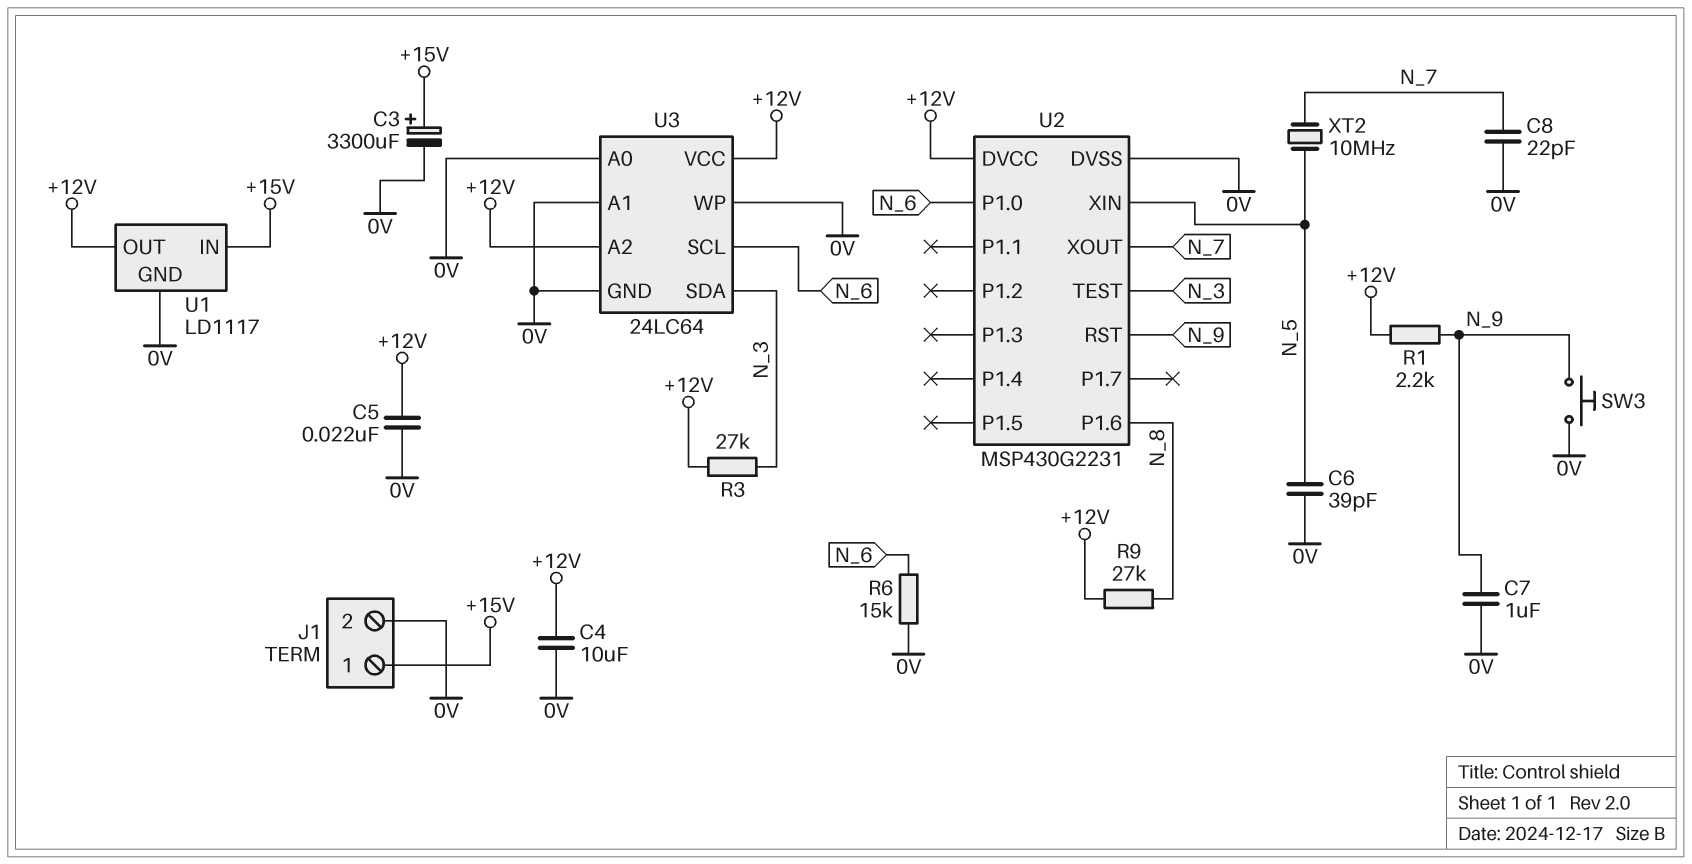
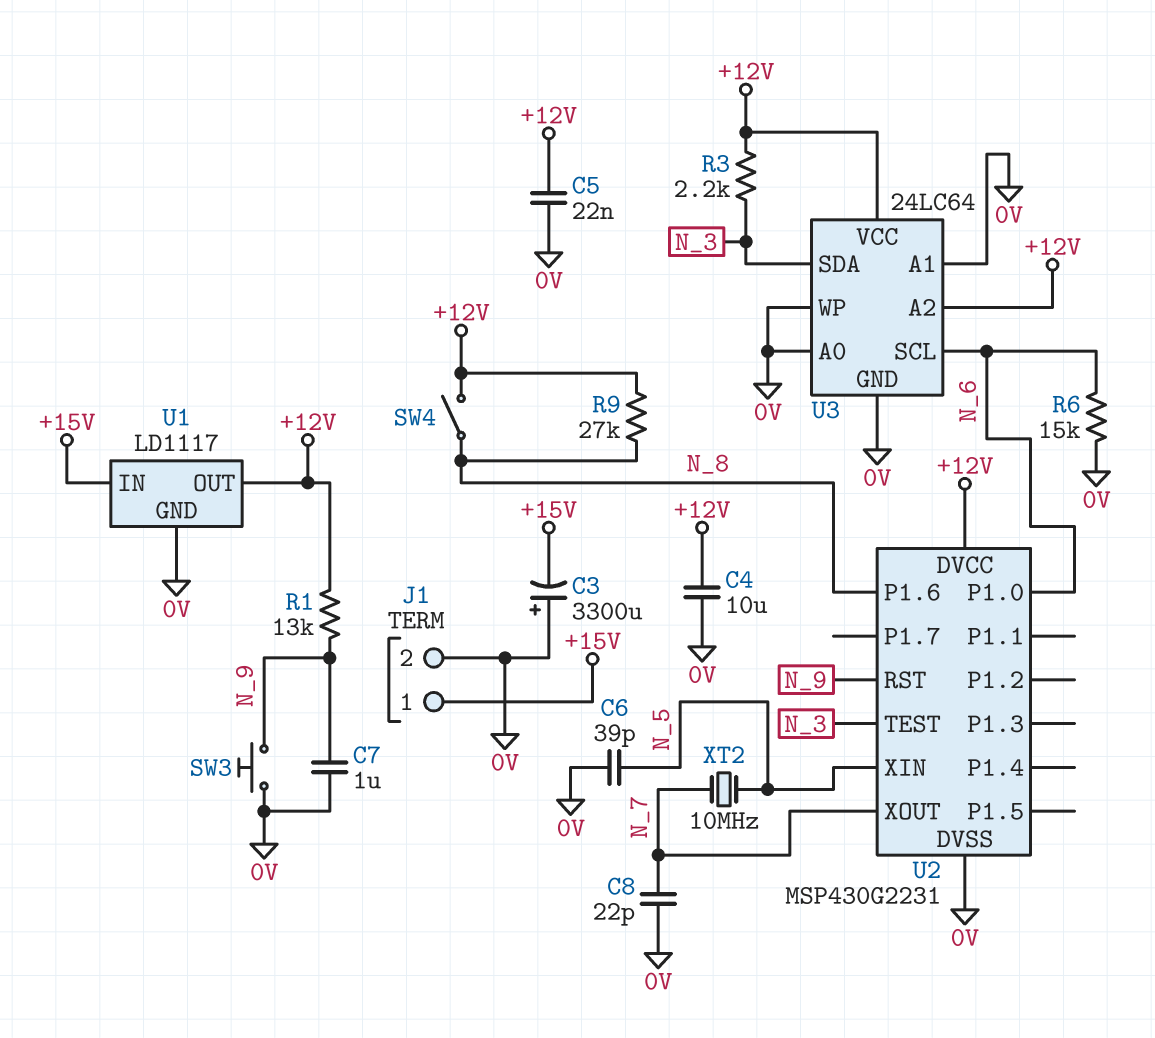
C3: 3300uF (plus +15V, minus 0V) -> 3300uF (plus 0V, minus +15V)
R1: 2.2k (+12V, N_9) -> 13k (+12V, N_9)
R3: 27k (+12V, N_3) -> 2.2k (+12V, N_3)
SW4: none -> switch (+12V, N_8)

